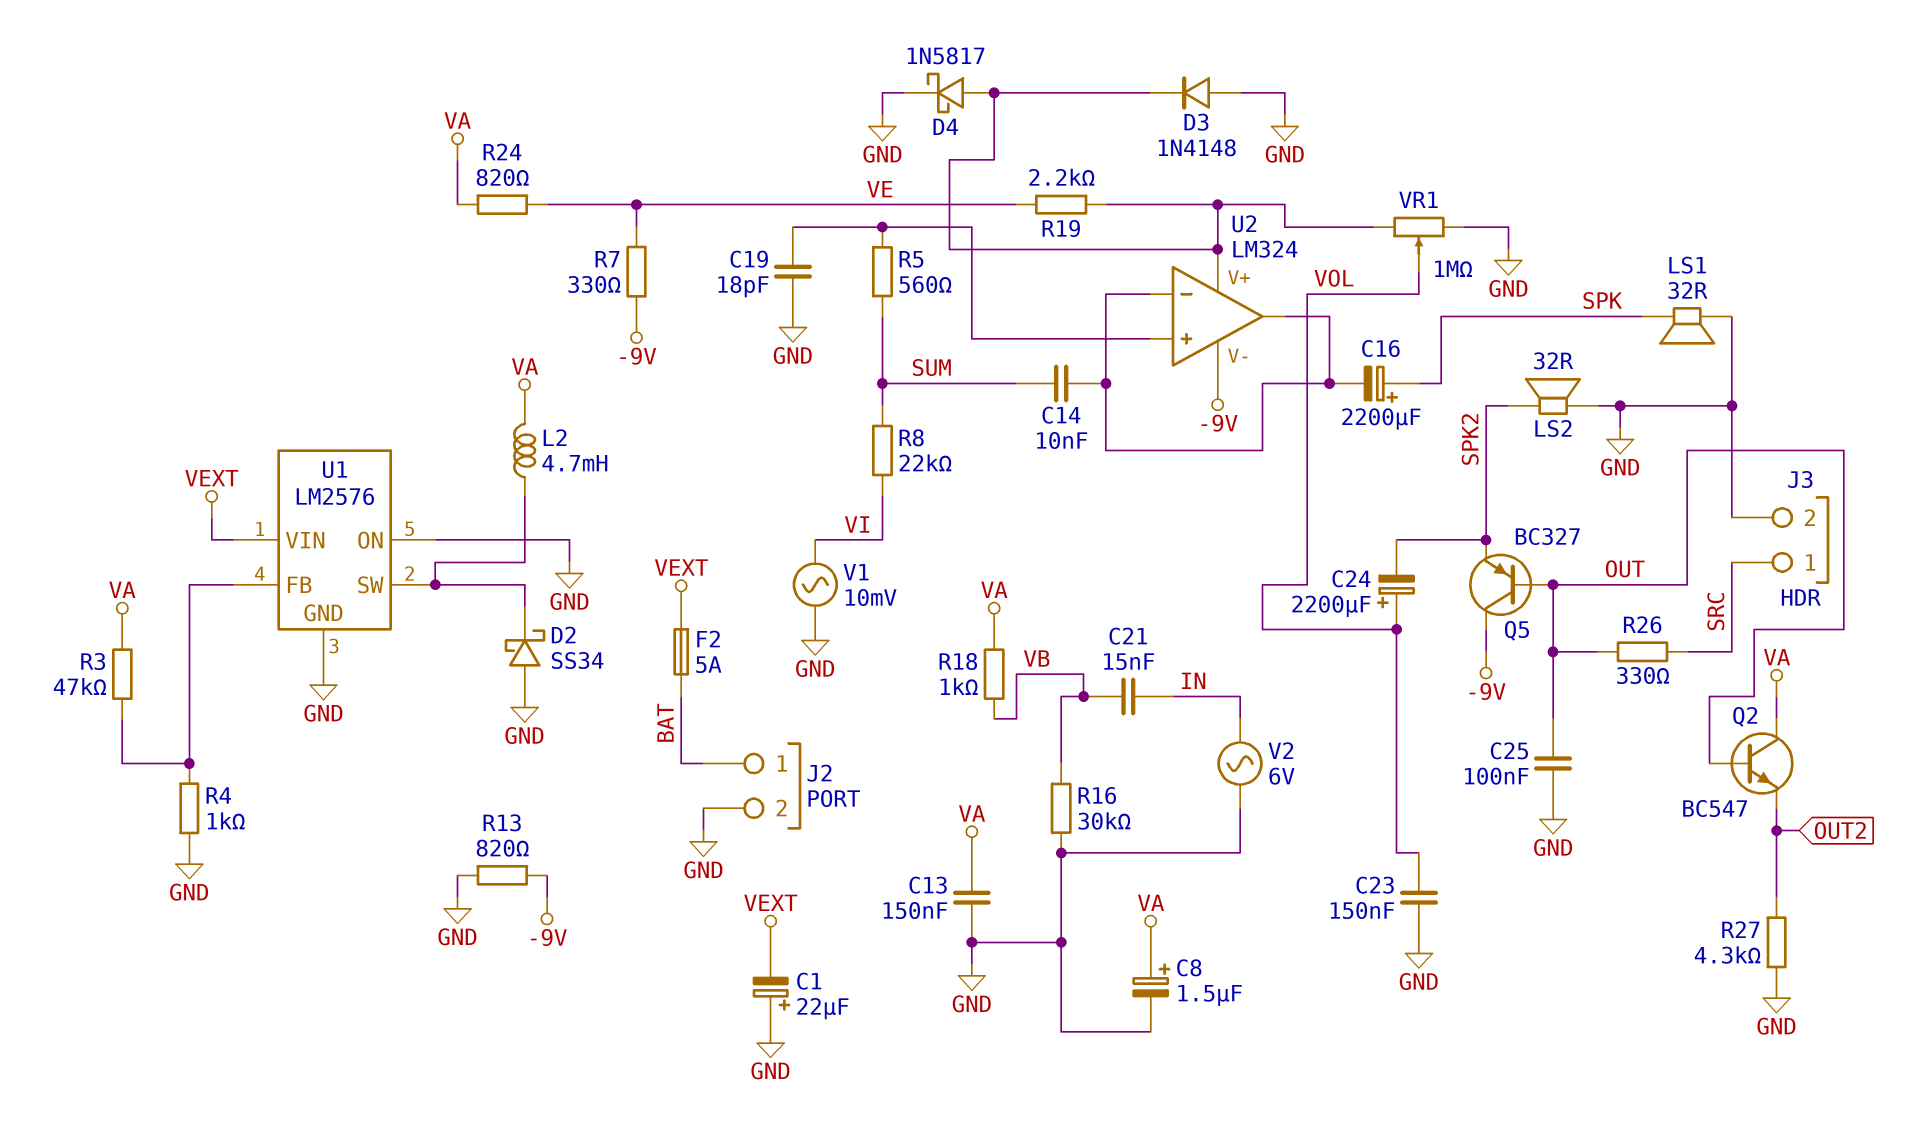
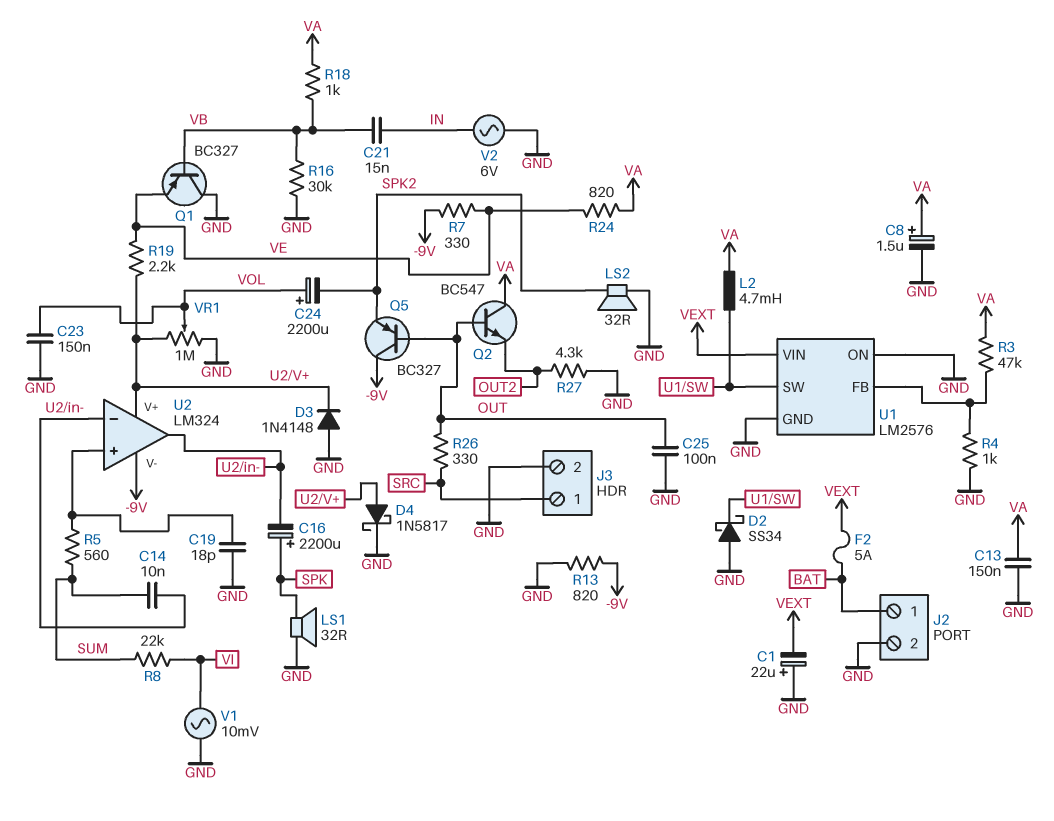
Q1: none -> PNP BC327 (B VB, C GND, E VE)

